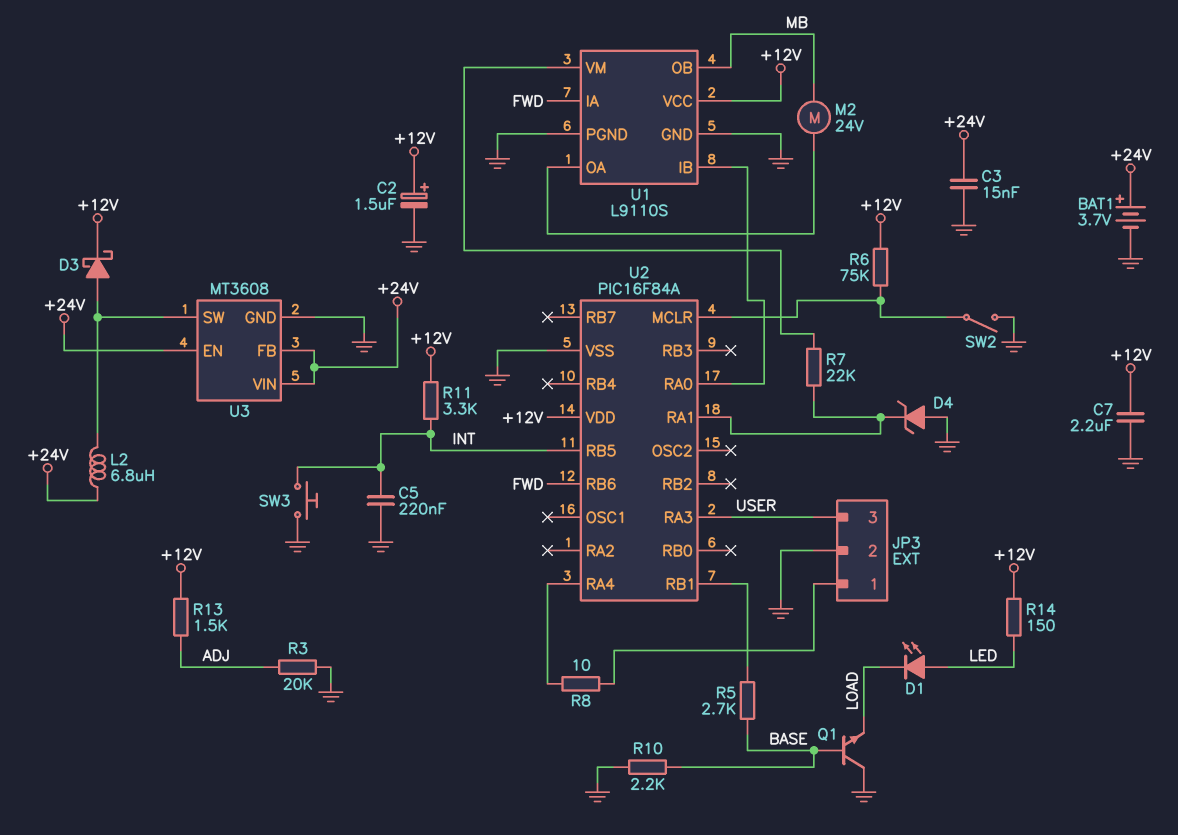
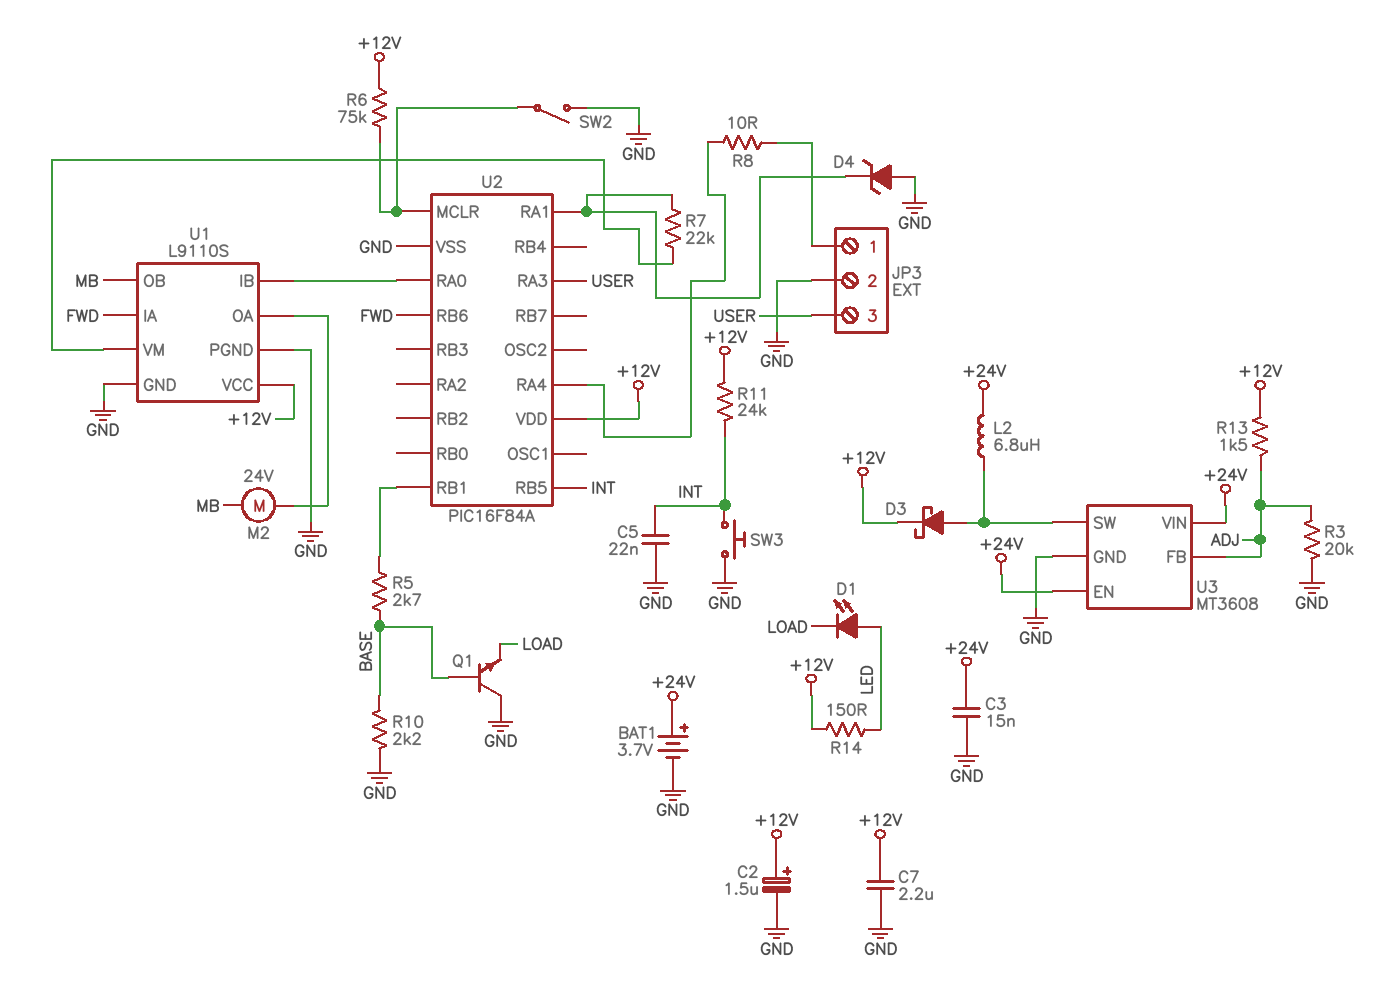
C5: 220nF (GND, INT) -> 22nF (GND, INT)
R11: 3.3k (+12V, INT) -> 24k (+12V, INT)
U3 pin FB: +24V -> ADJ

